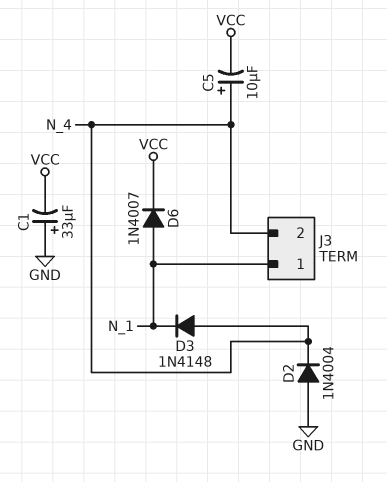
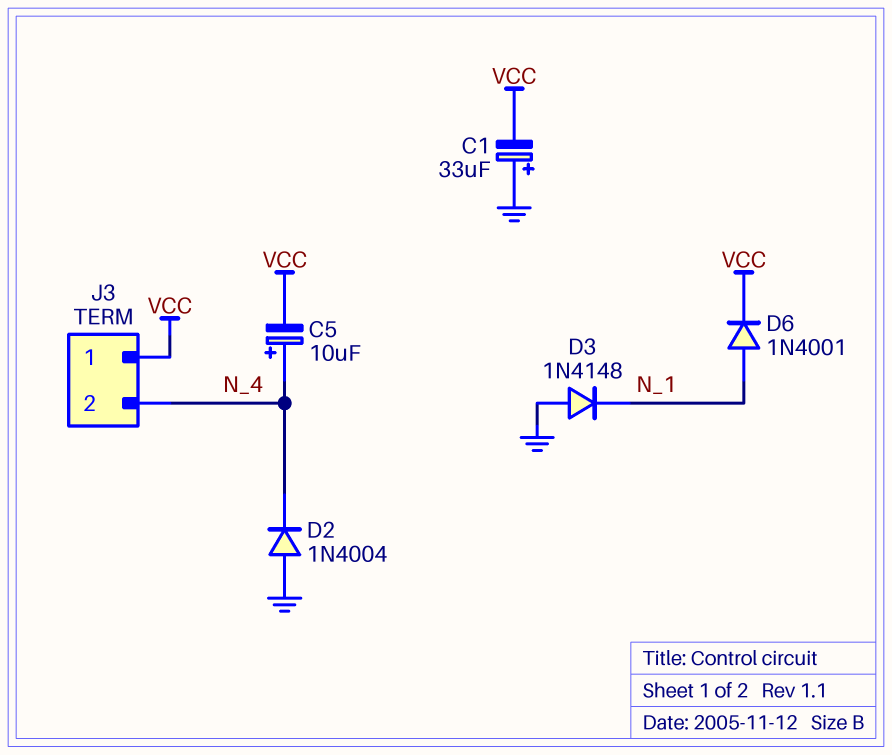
D3: diode 1N4148 (A N_4, K N_1) -> diode 1N4148 (A GND, K N_1)
D6: diode 1N4007 (A N_1, K VCC) -> diode 1N4001 (A N_1, K VCC)
J3 pin 1: N_1 -> VCC

